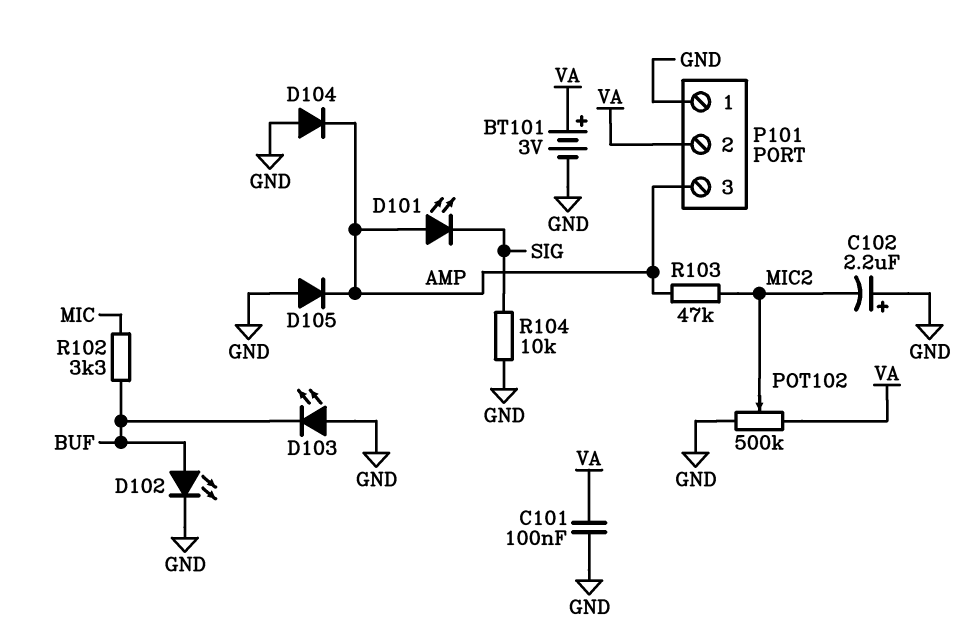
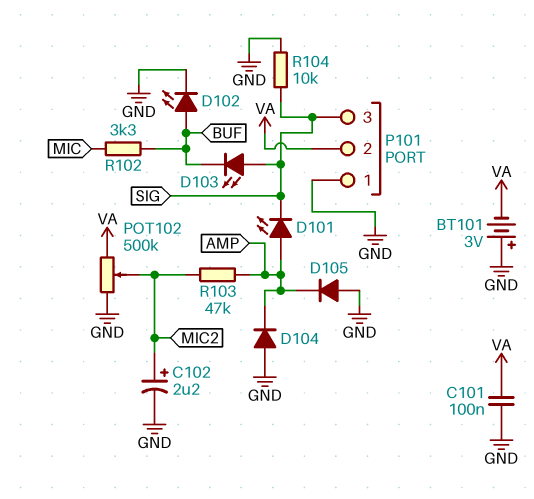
BT101: 3V (plus VA, minus GND) -> 3V (plus GND, minus VA)
C102: 2.2uF (plus GND, minus MIC2) -> 2.2uF (plus MIC2, minus GND)
D103: LED (A GND, K BUF) -> LED (A SIG, K BUF)
P101 pin 3: AMP -> SIG

